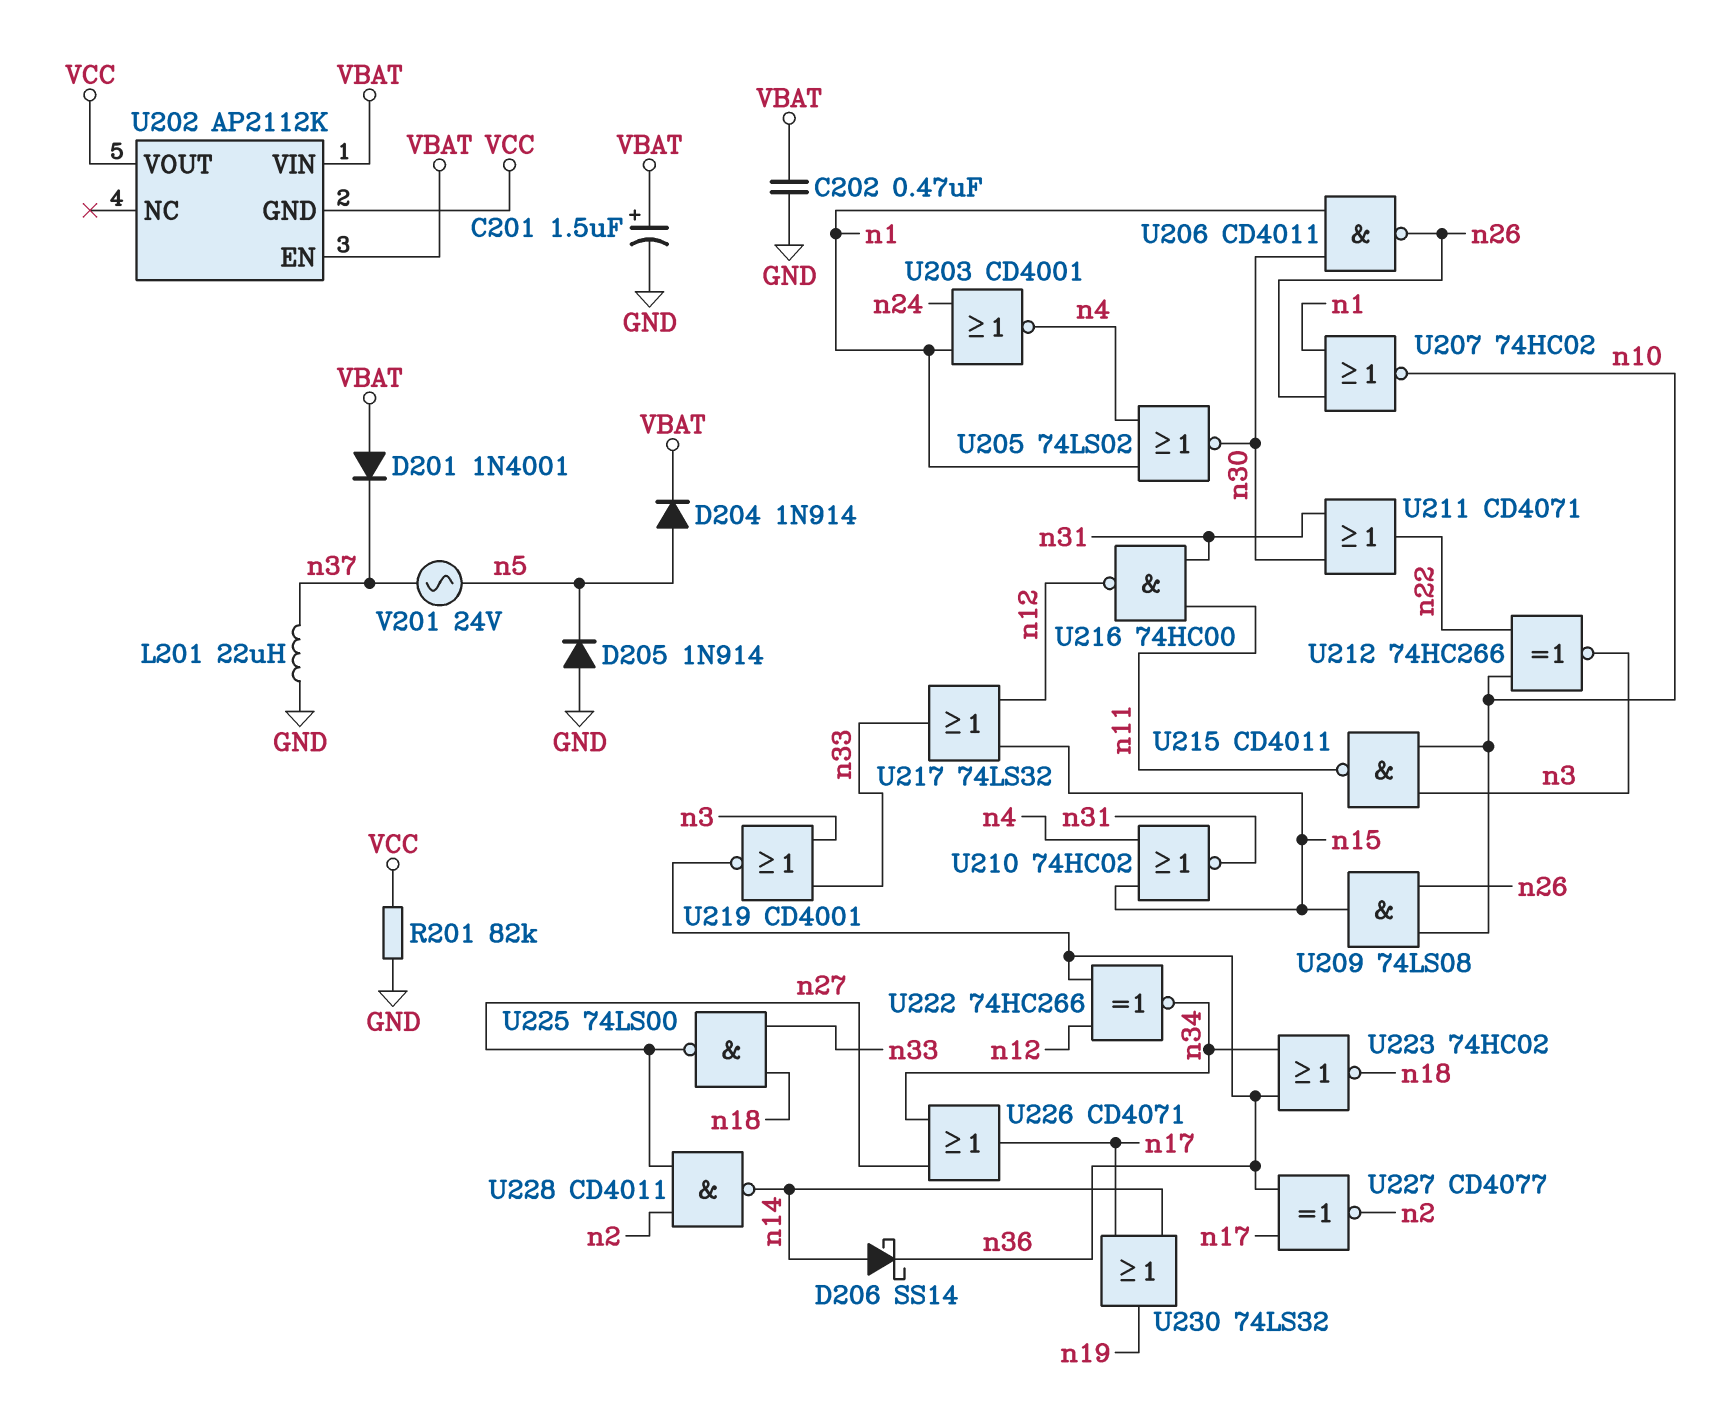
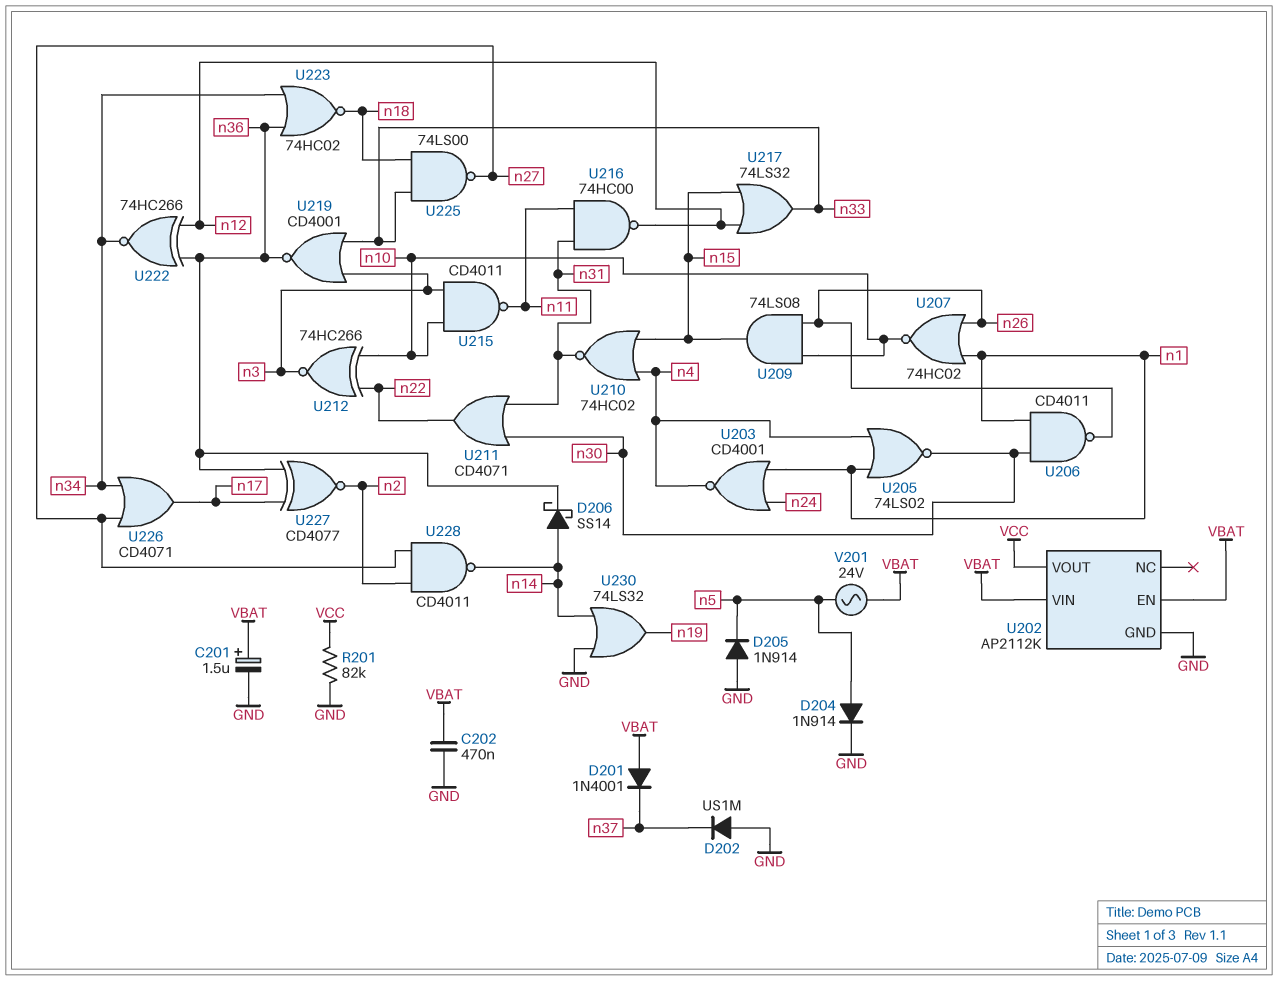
D202: none -> diode US1M (A GND, K n37)
D204: diode 1N914 (A n5, K VBAT) -> diode 1N914 (A n5, K GND)
L201: 22uH (GND, n37) -> none
U202 pin GND: VCC -> GND
U230: OR 74LS32 (in n14, in n17, out n19) -> OR 74LS32 (in GND, in n14, out n19)
V201: AC 24V (n5, n37) -> AC 24V (VBAT, n5)

